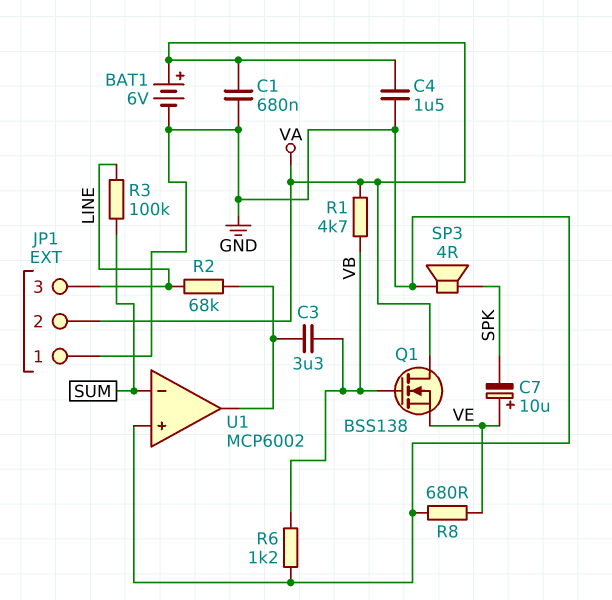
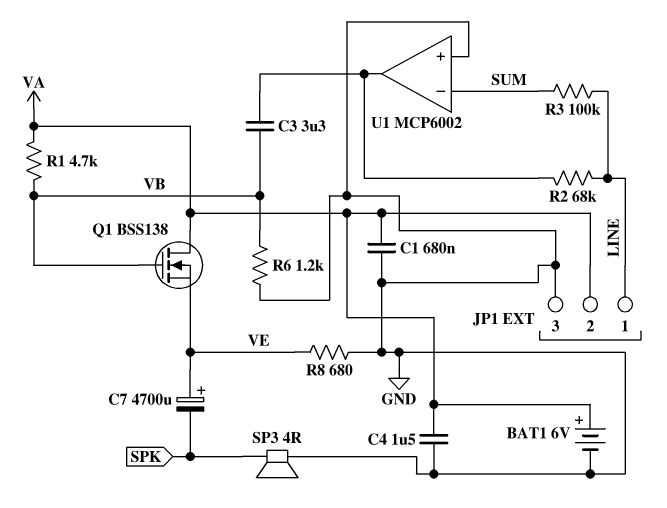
C7: 10uF (plus VE, minus SPK) -> 4700uF (plus VE, minus SPK)
JP1 pin 1: GND -> LINE
JP1 pin 3: LINE -> GND

